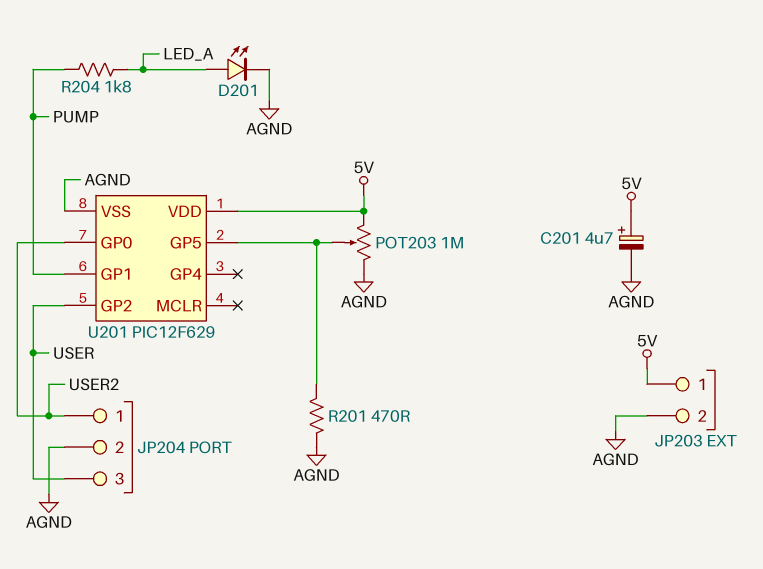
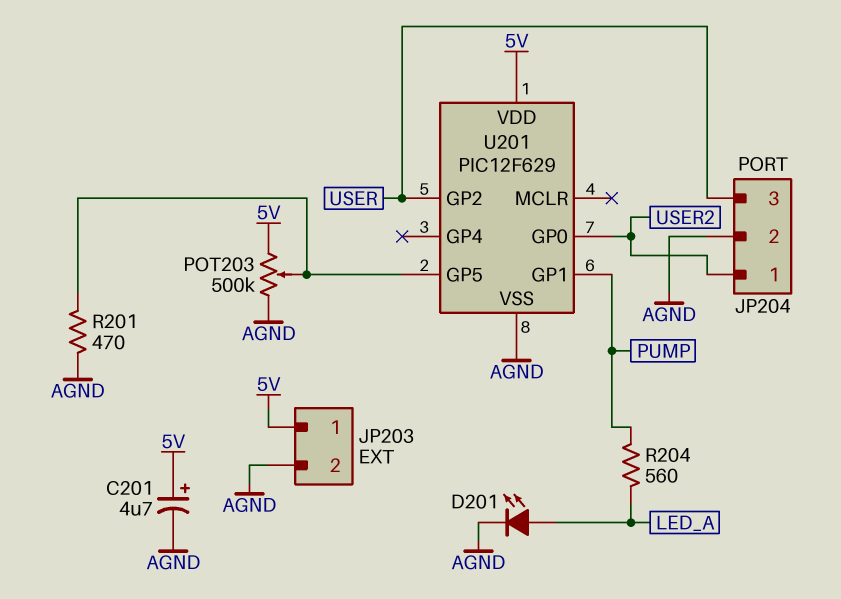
POT203: 1M (5V, AGND, wiper U201/GP5) -> 500k (5V, AGND, wiper U201/GP5)
R204: 1.8k (LED_A, PUMP) -> 560 (LED_A, PUMP)

